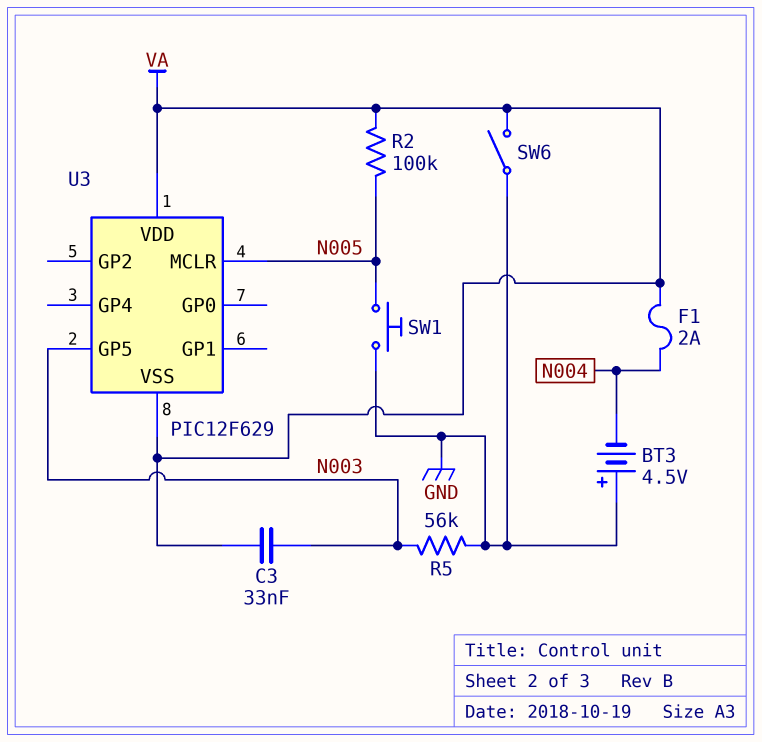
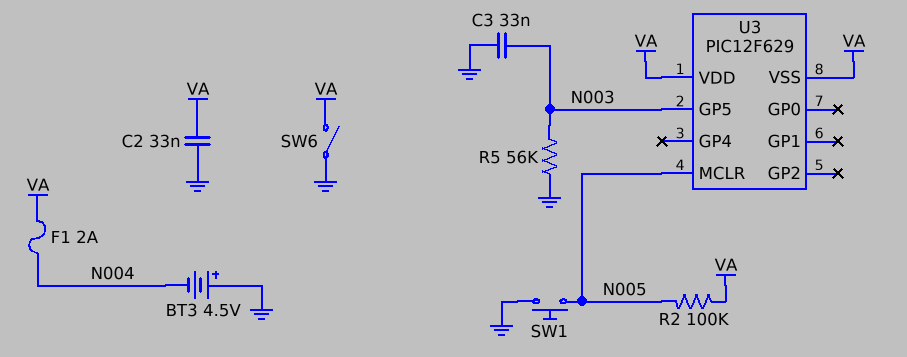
C2: none -> 33nF (GND, VA)
C3: 33nF (N003, VA) -> 33nF (GND, N003)

